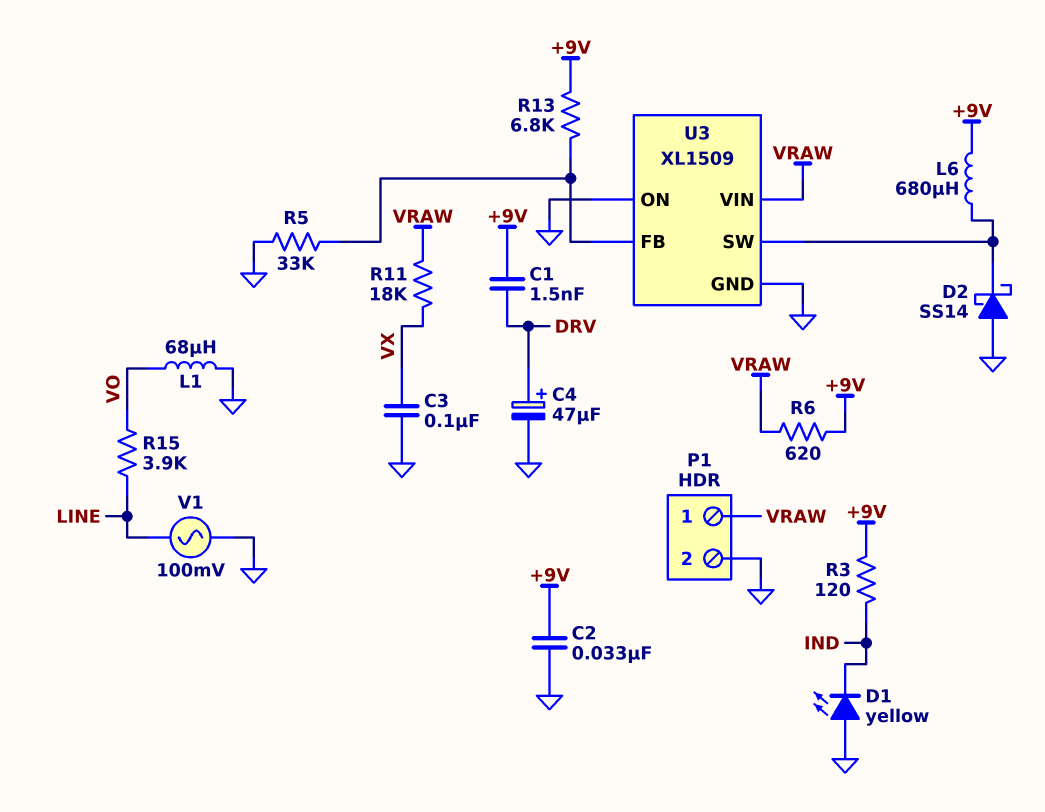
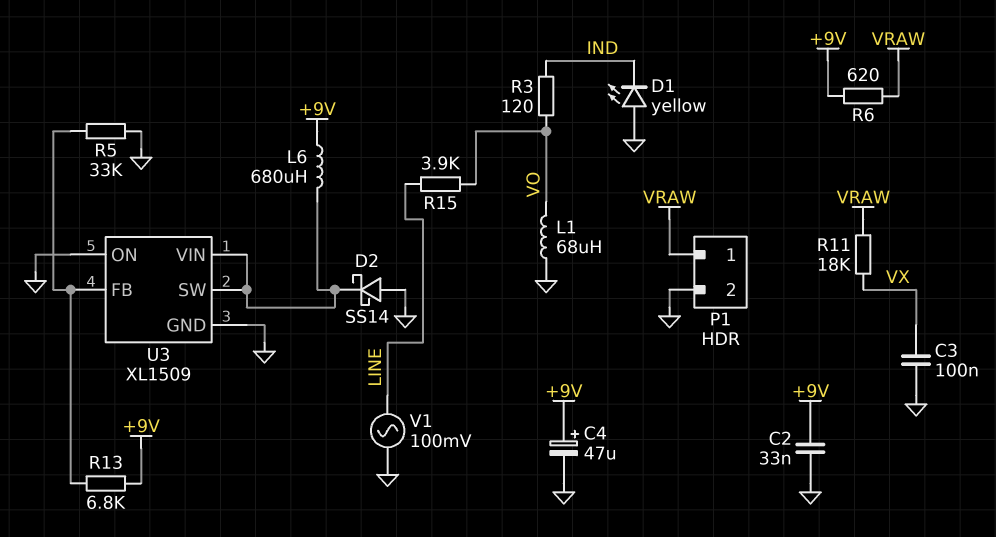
C1: 1.5nF (+9V, DRV) -> none
C4: 47uF (plus DRV, minus GND) -> 47uF (plus +9V, minus GND)
R3: 120 (+9V, IND) -> 120 (IND, VO)
U3 pin VIN: VRAW -> U3/SW

